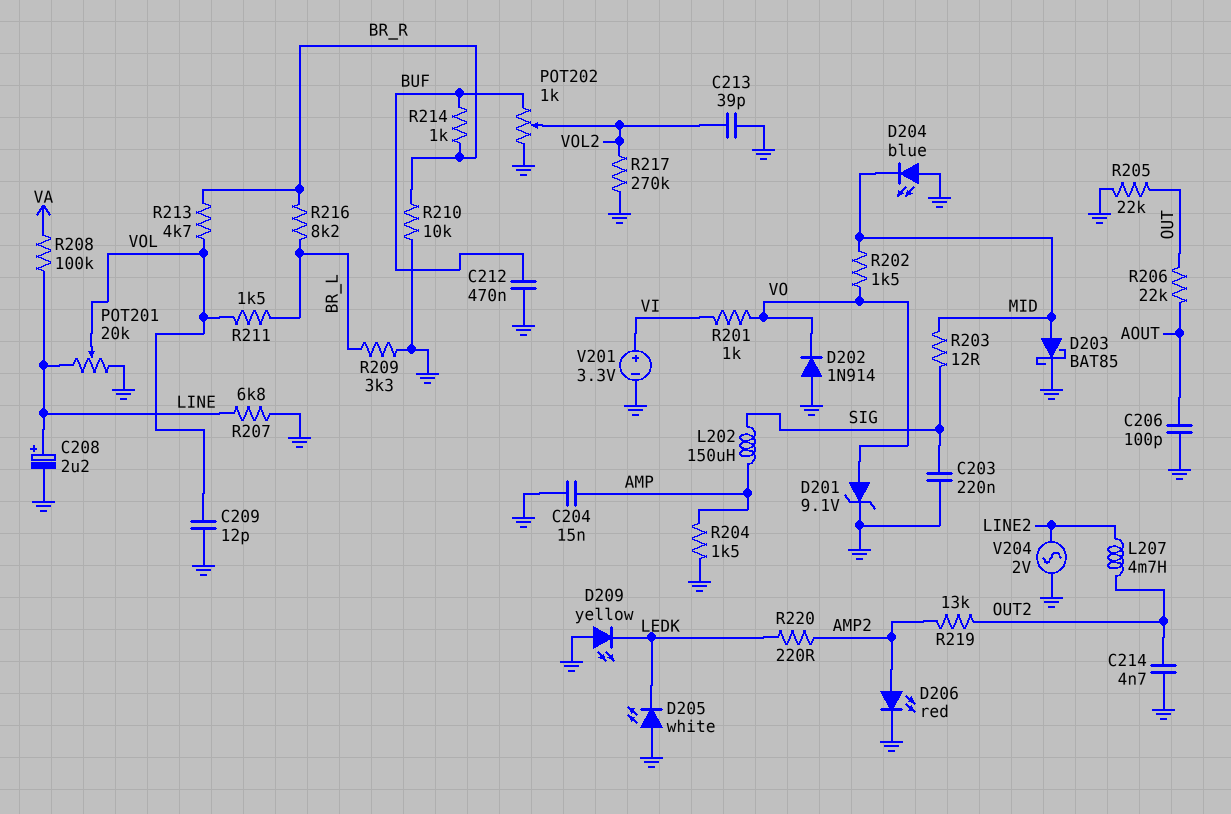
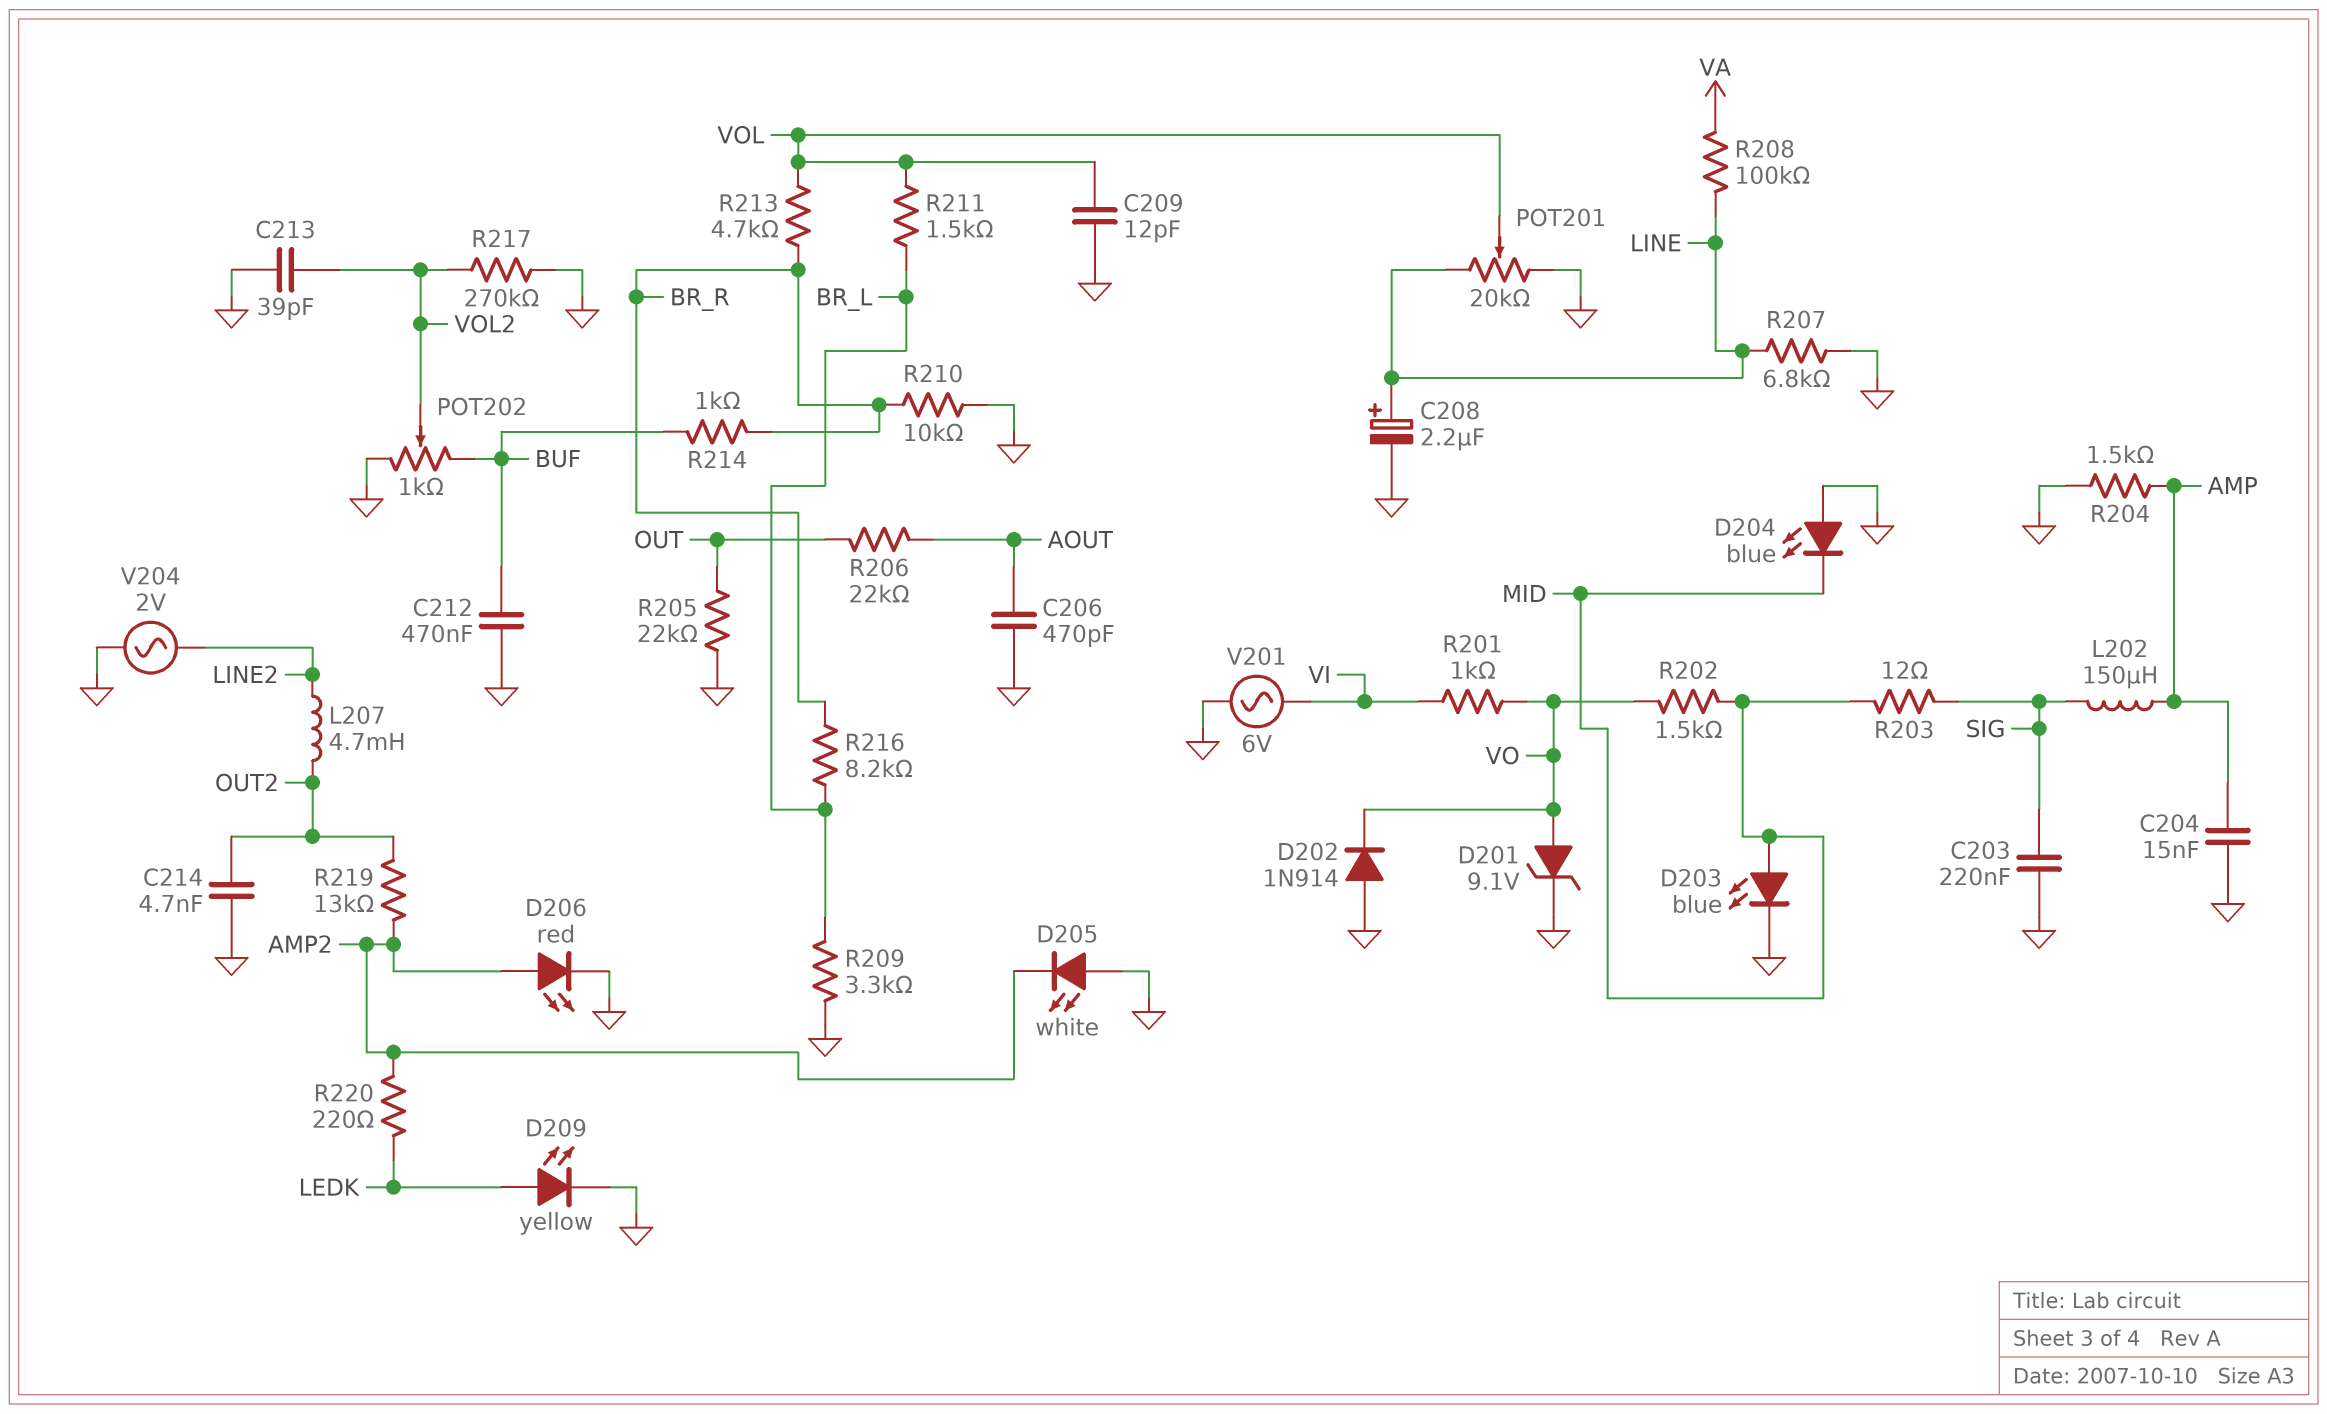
C206: 100pF (AOUT, GND) -> 470pF (AOUT, GND)
D203: schottky BAT85 (A MID, K GND) -> LED blue (A MID, K GND)
D205: LED white (A GND, K LEDK) -> LED white (A GND, K AMP2)
D209: LED yellow (A GND, K LEDK) -> LED yellow (A LEDK, K GND)
V201: 3.3V (plus VI, minus GND) -> AC 6V (GND, VI)

